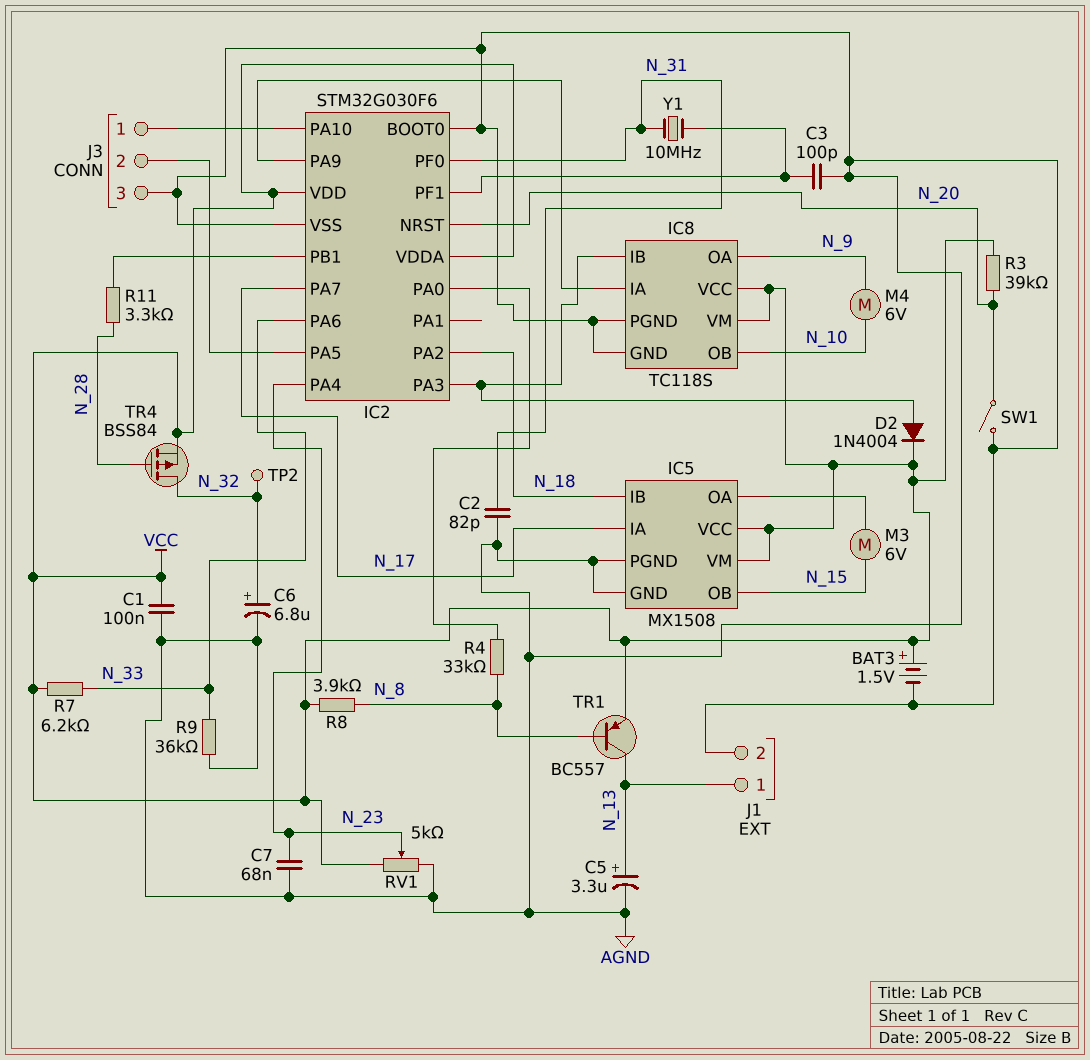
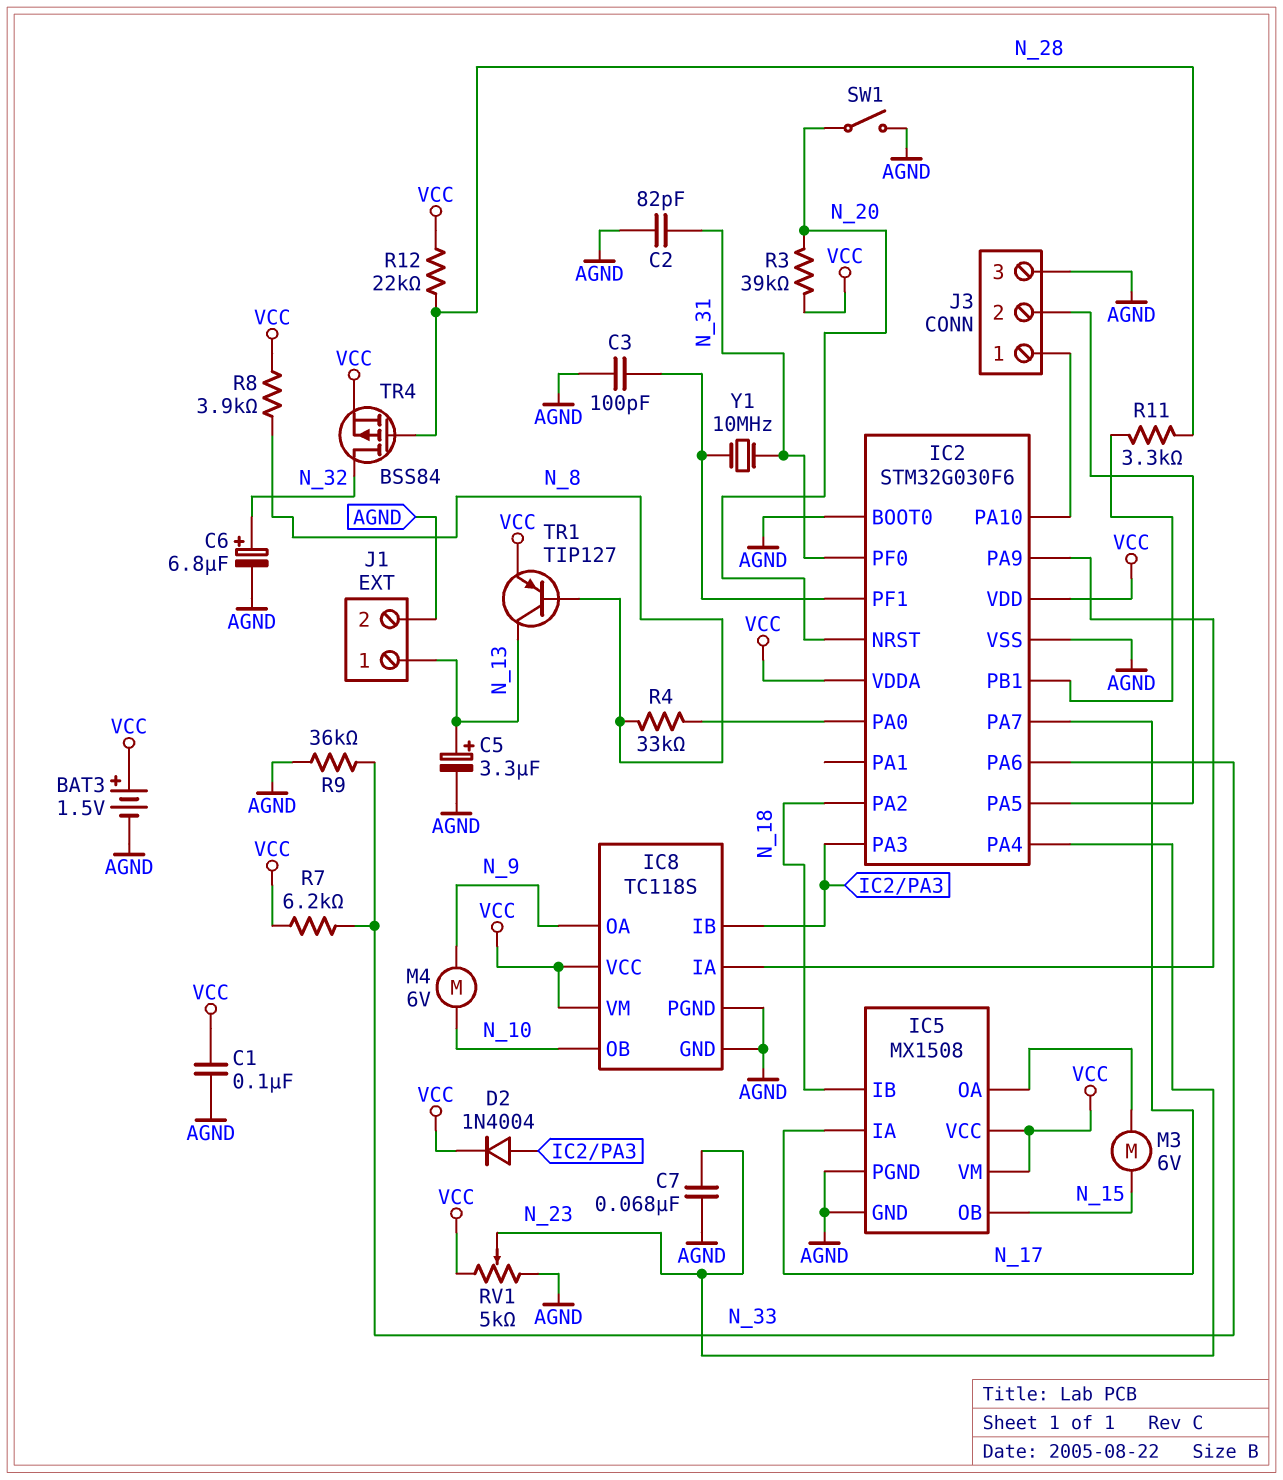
R12: none -> 22k (N_28, VCC)
TP2: test point (N_32) -> none
TR1: PNP BC557 (B N_8, C N_13, E VCC) -> PNP TIP127 (B N_8, C N_13, E VCC)

